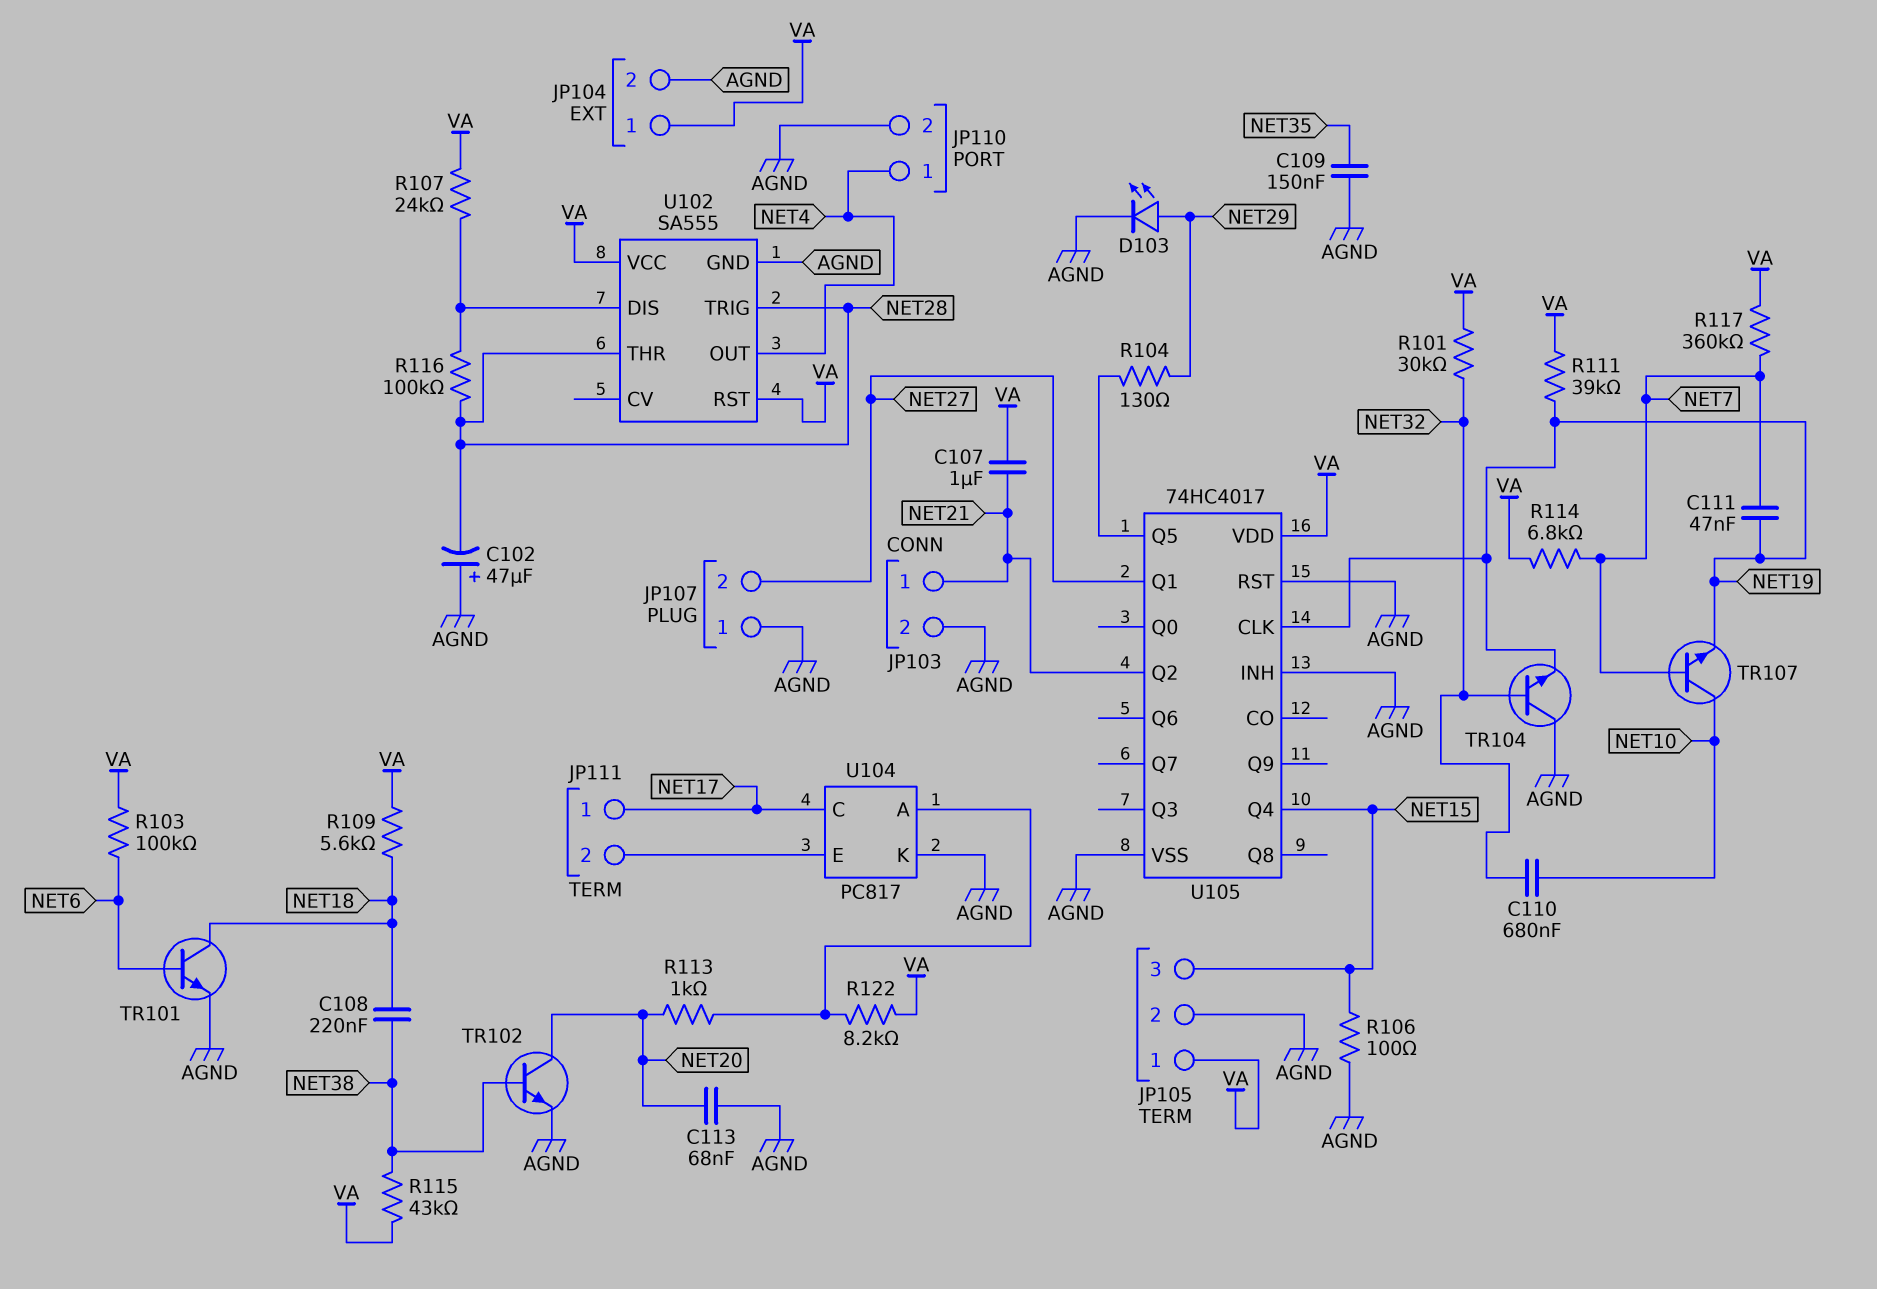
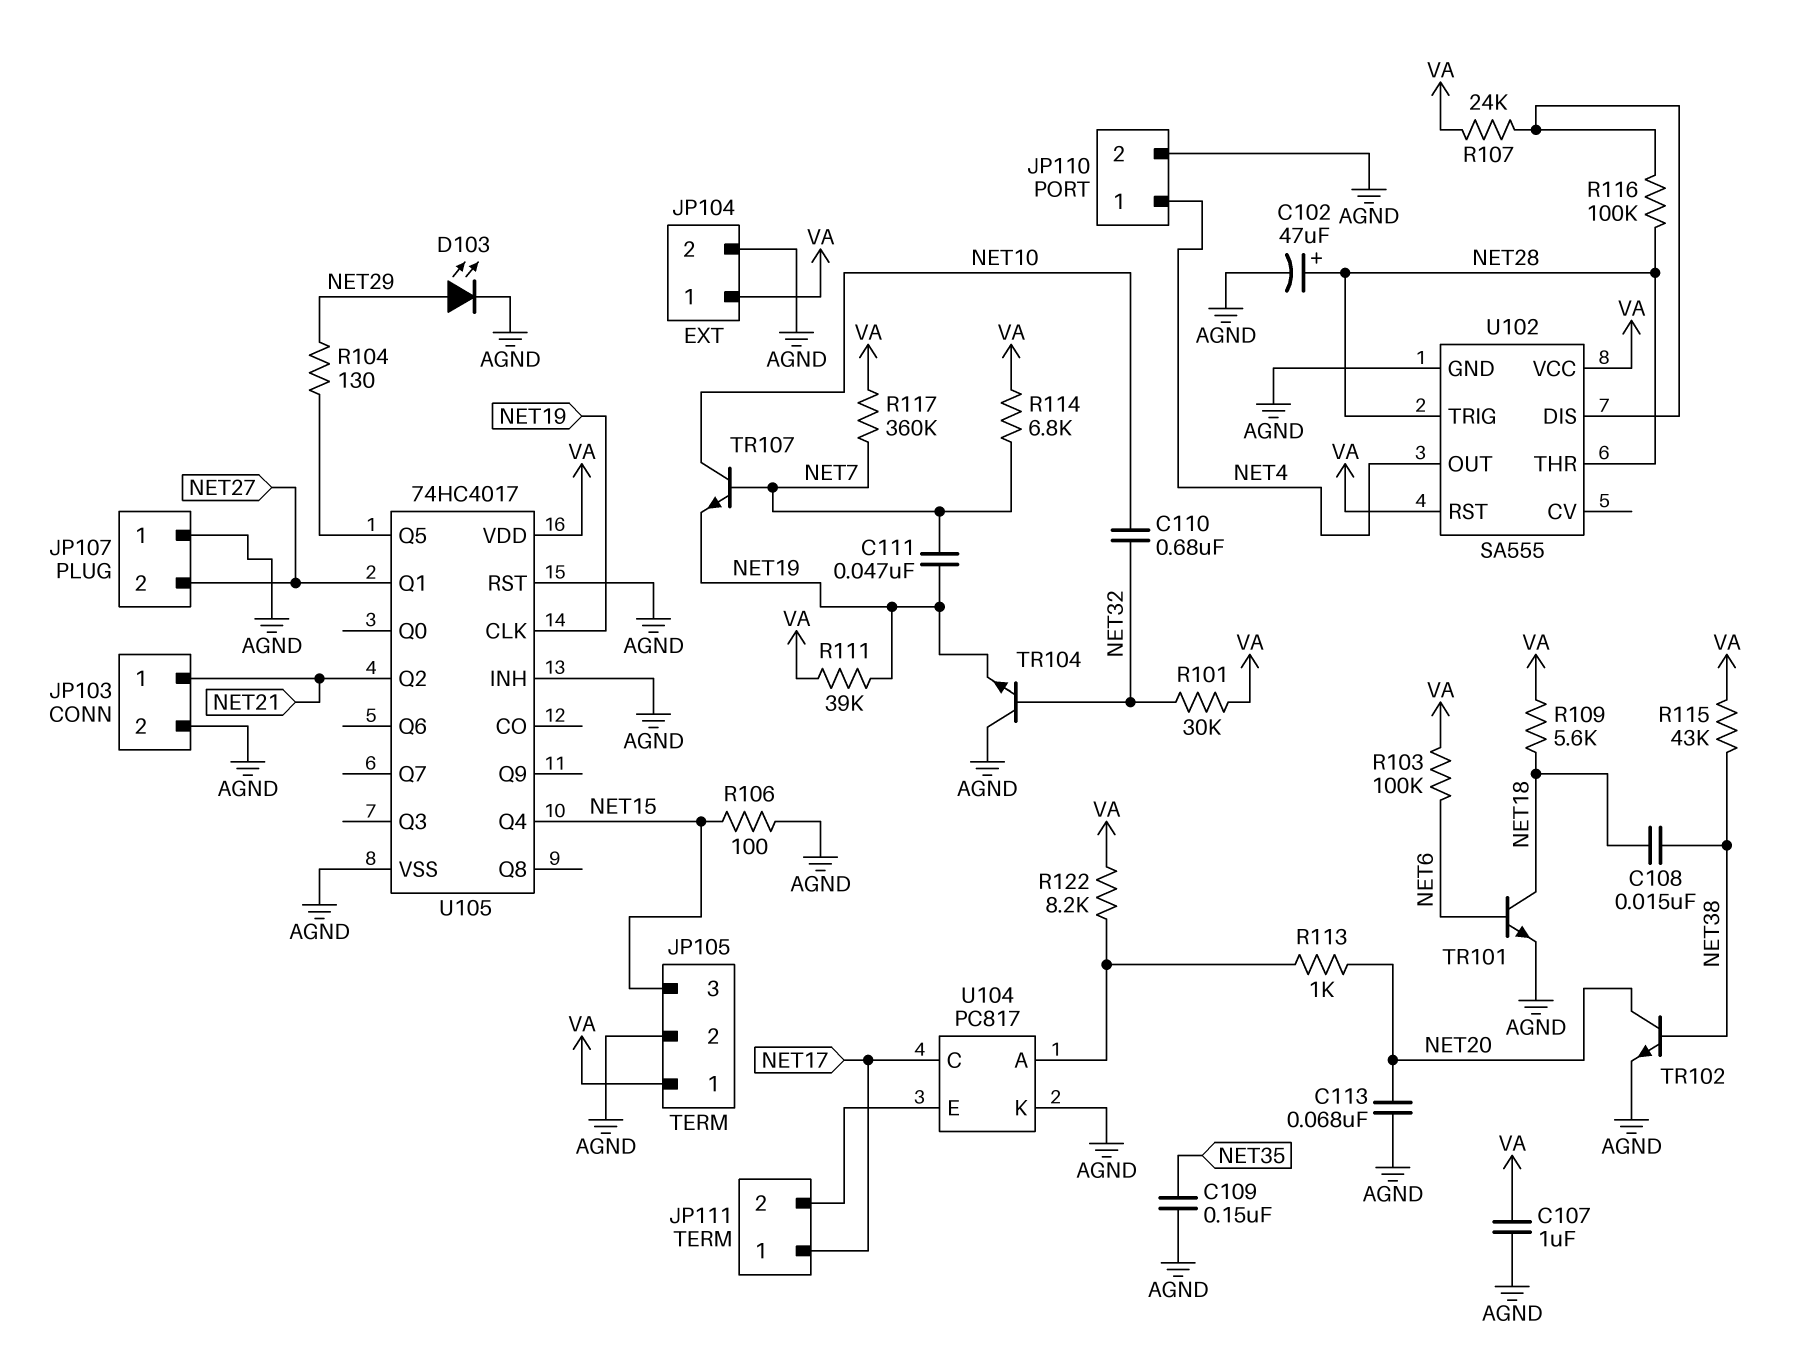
C102: 47uF (plus AGND, minus NET28) -> 47uF (plus NET28, minus AGND)
C107: 1uF (NET21, VA) -> 1uF (AGND, VA)
C108: 220nF (NET18, NET38) -> 15nF (NET18, NET38)

